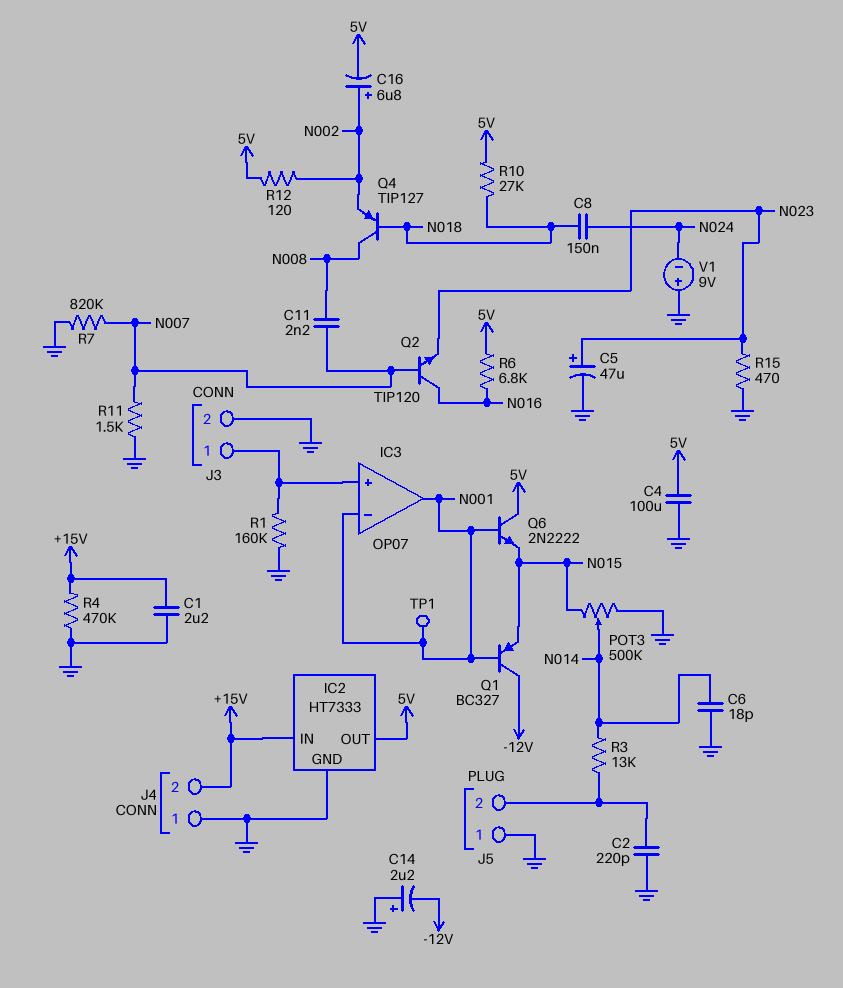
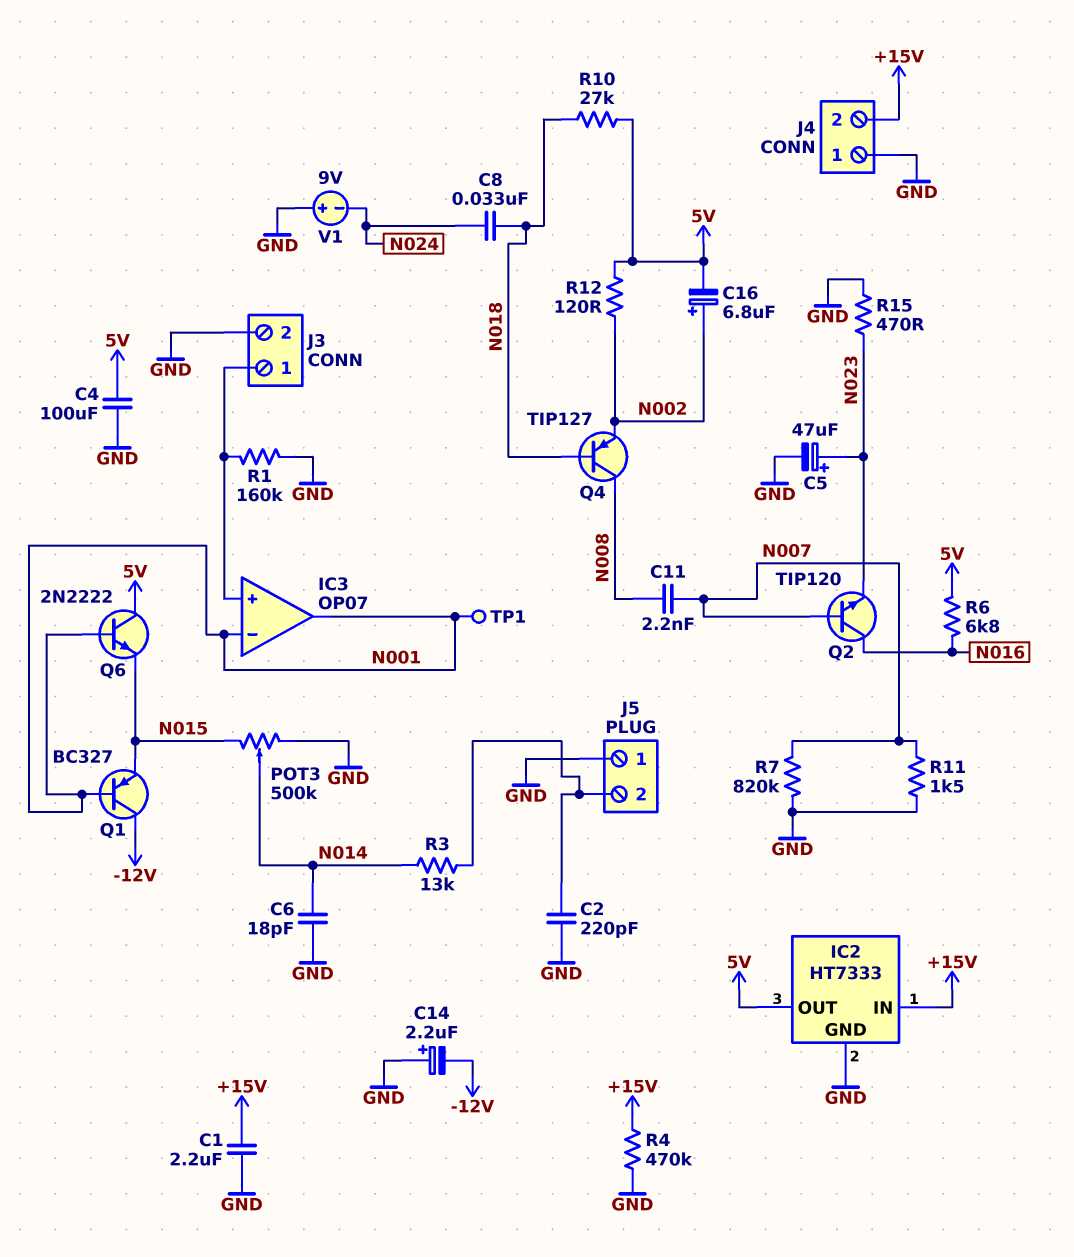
C8: 150nF (N018, N024) -> 33nF (N018, N024)

